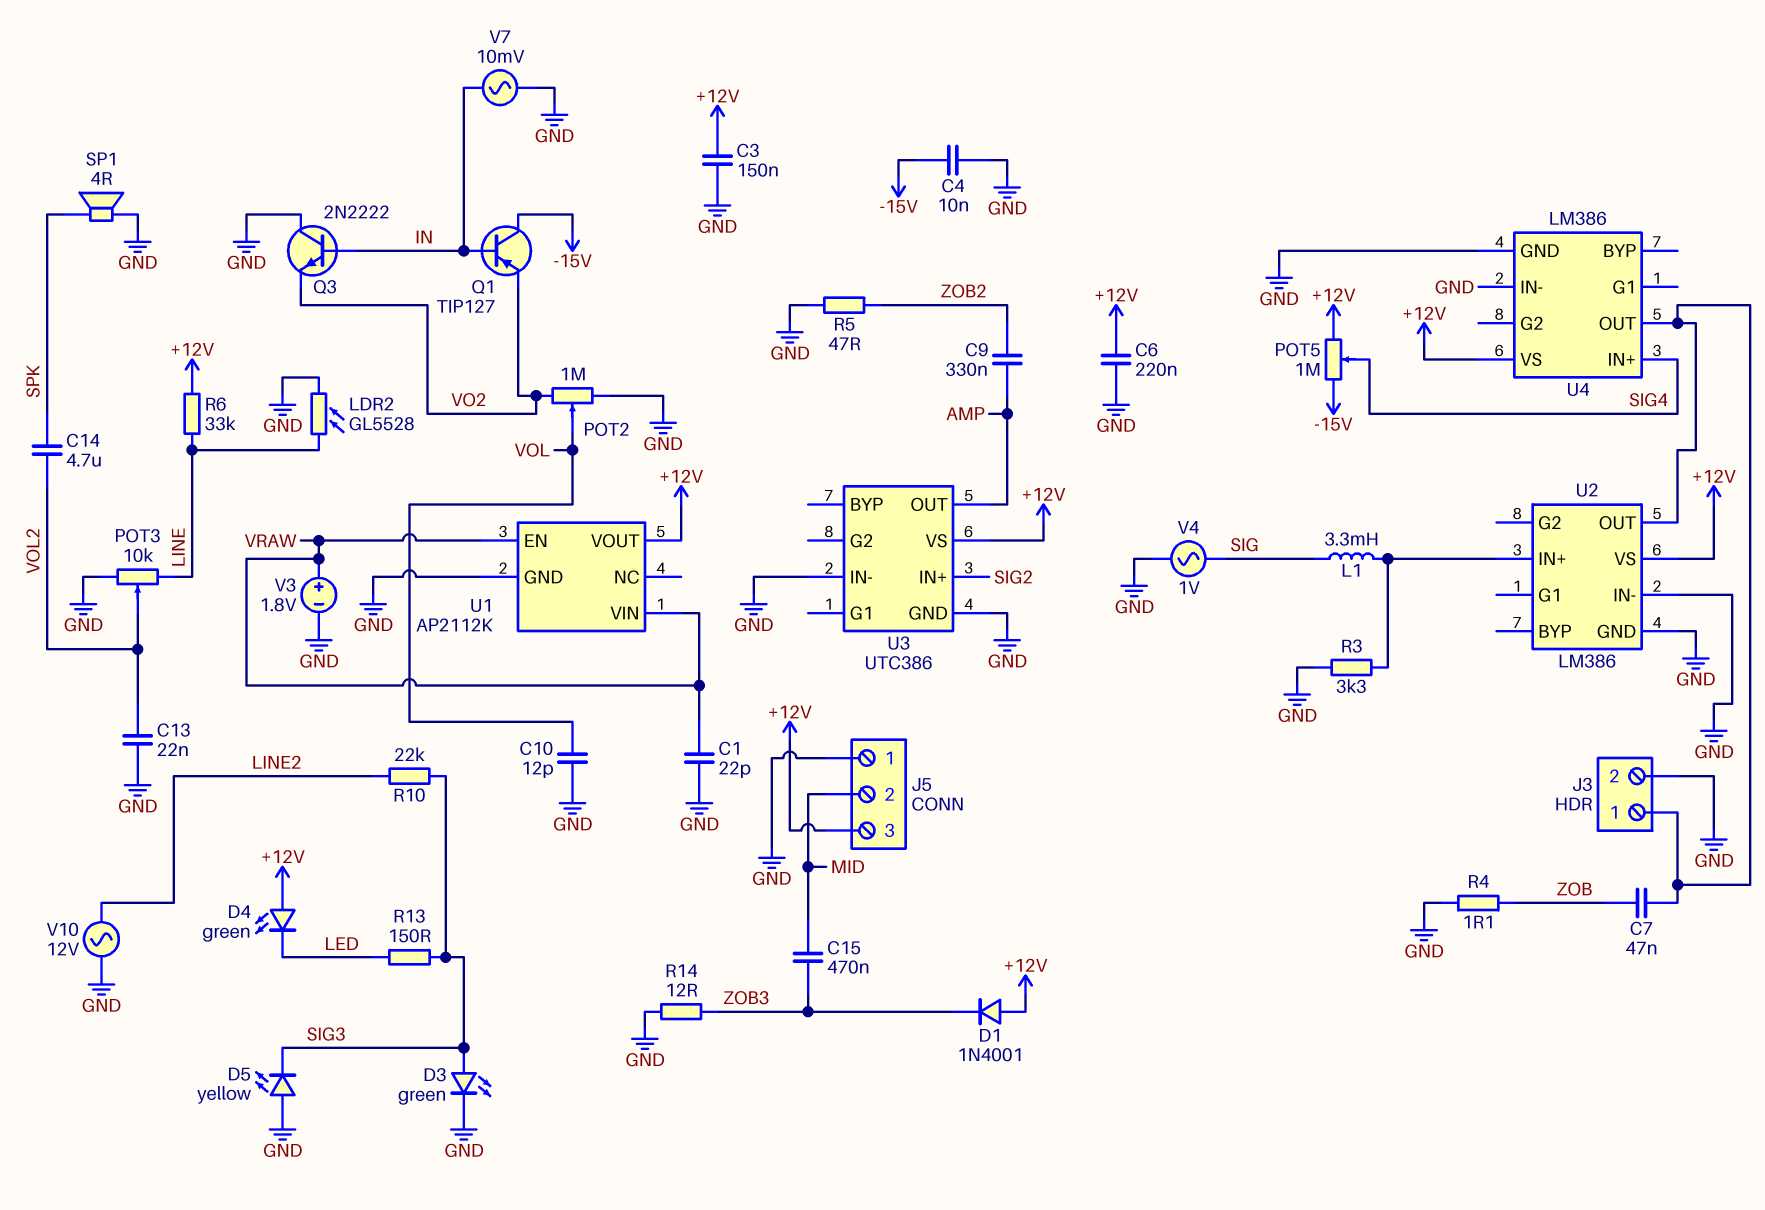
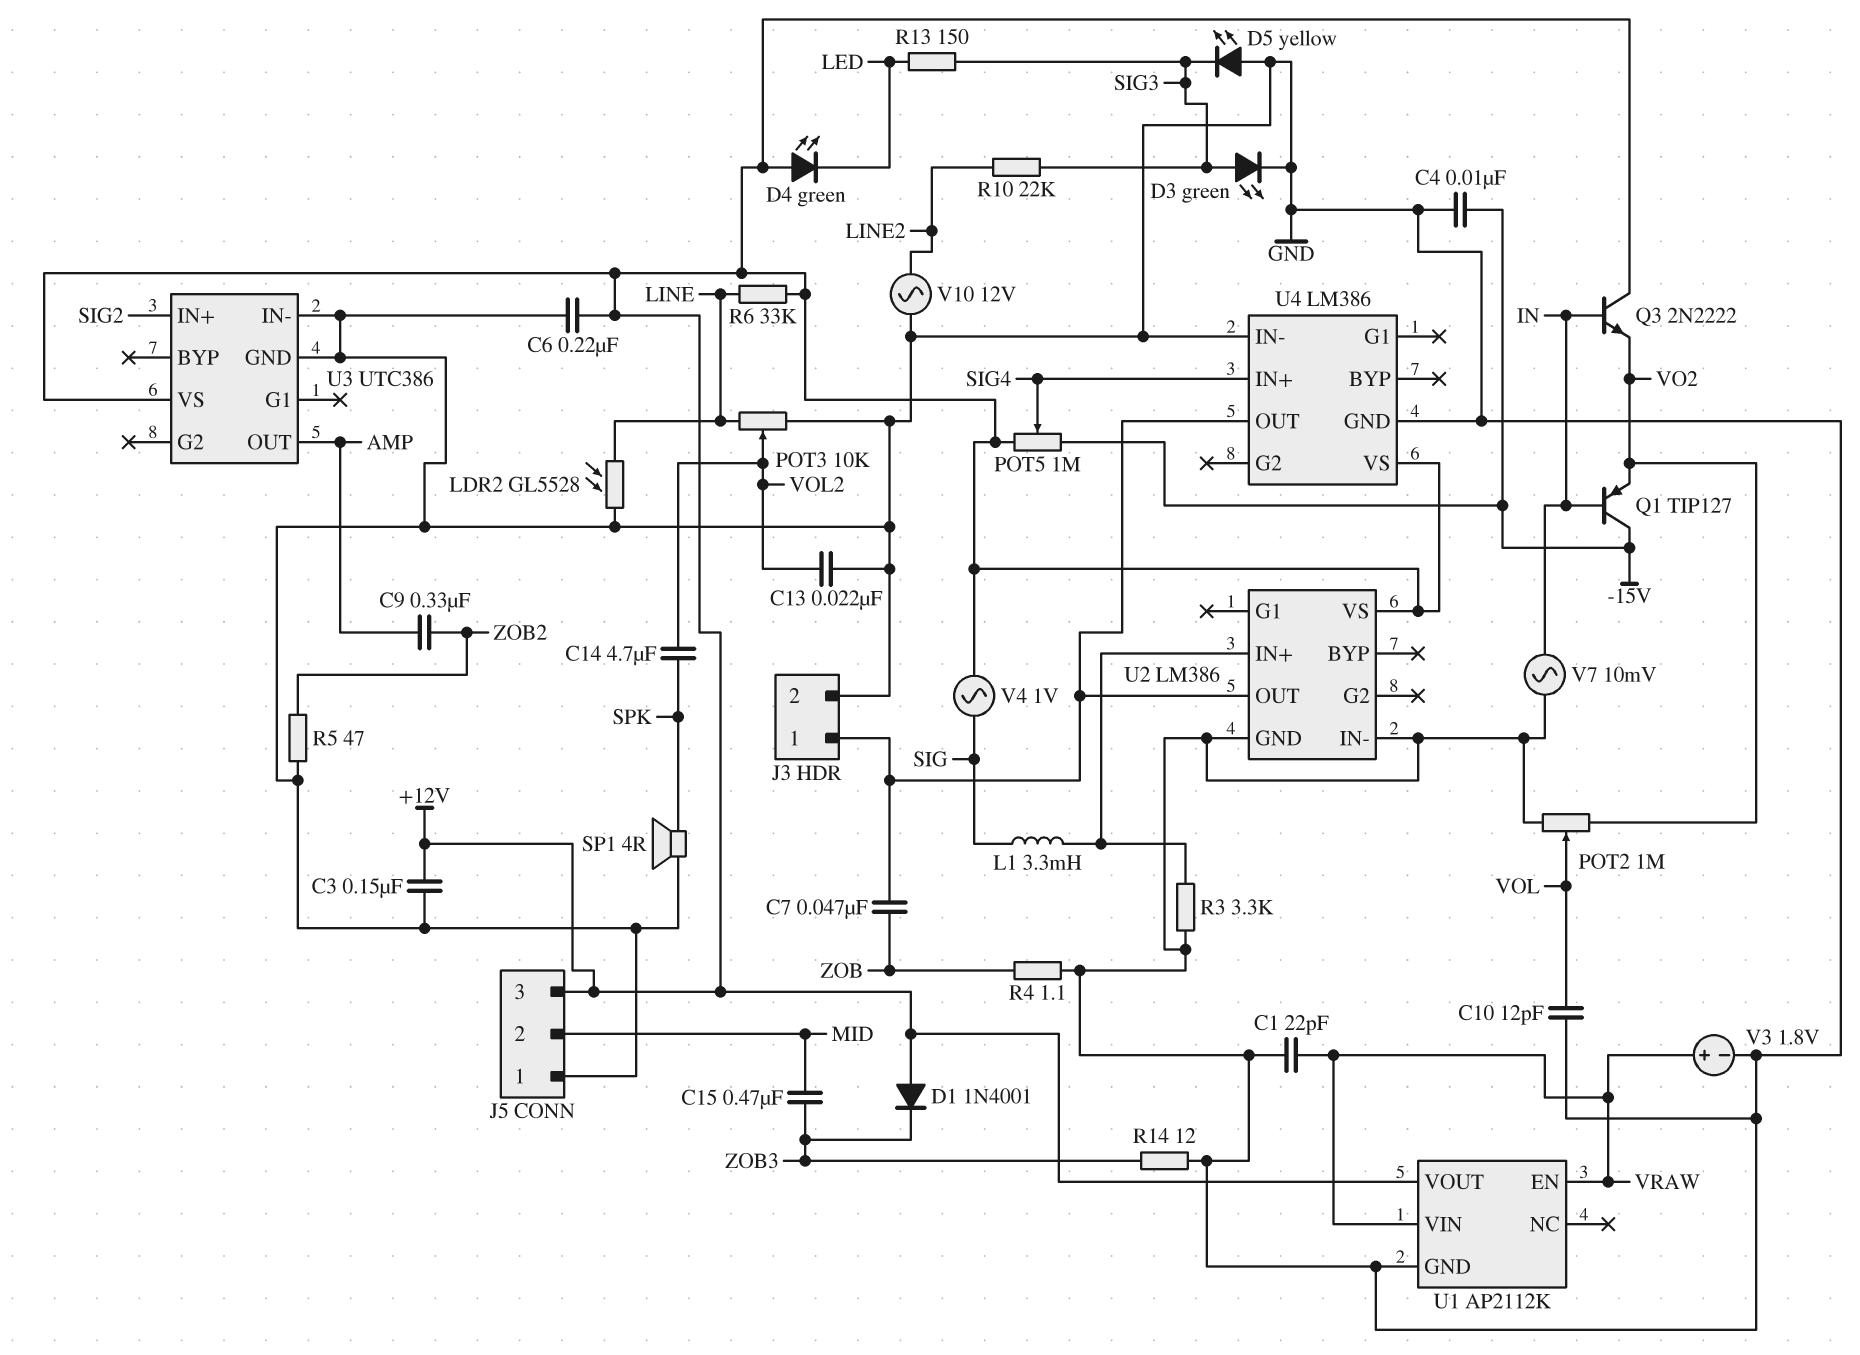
Q3: NPN 2N2222 (B IN, C GND, E VO2) -> NPN 2N2222 (B IN, C +12V, E VO2)
V4: AC 1V (GND, SIG) -> AC 1V (+12V, SIG)

